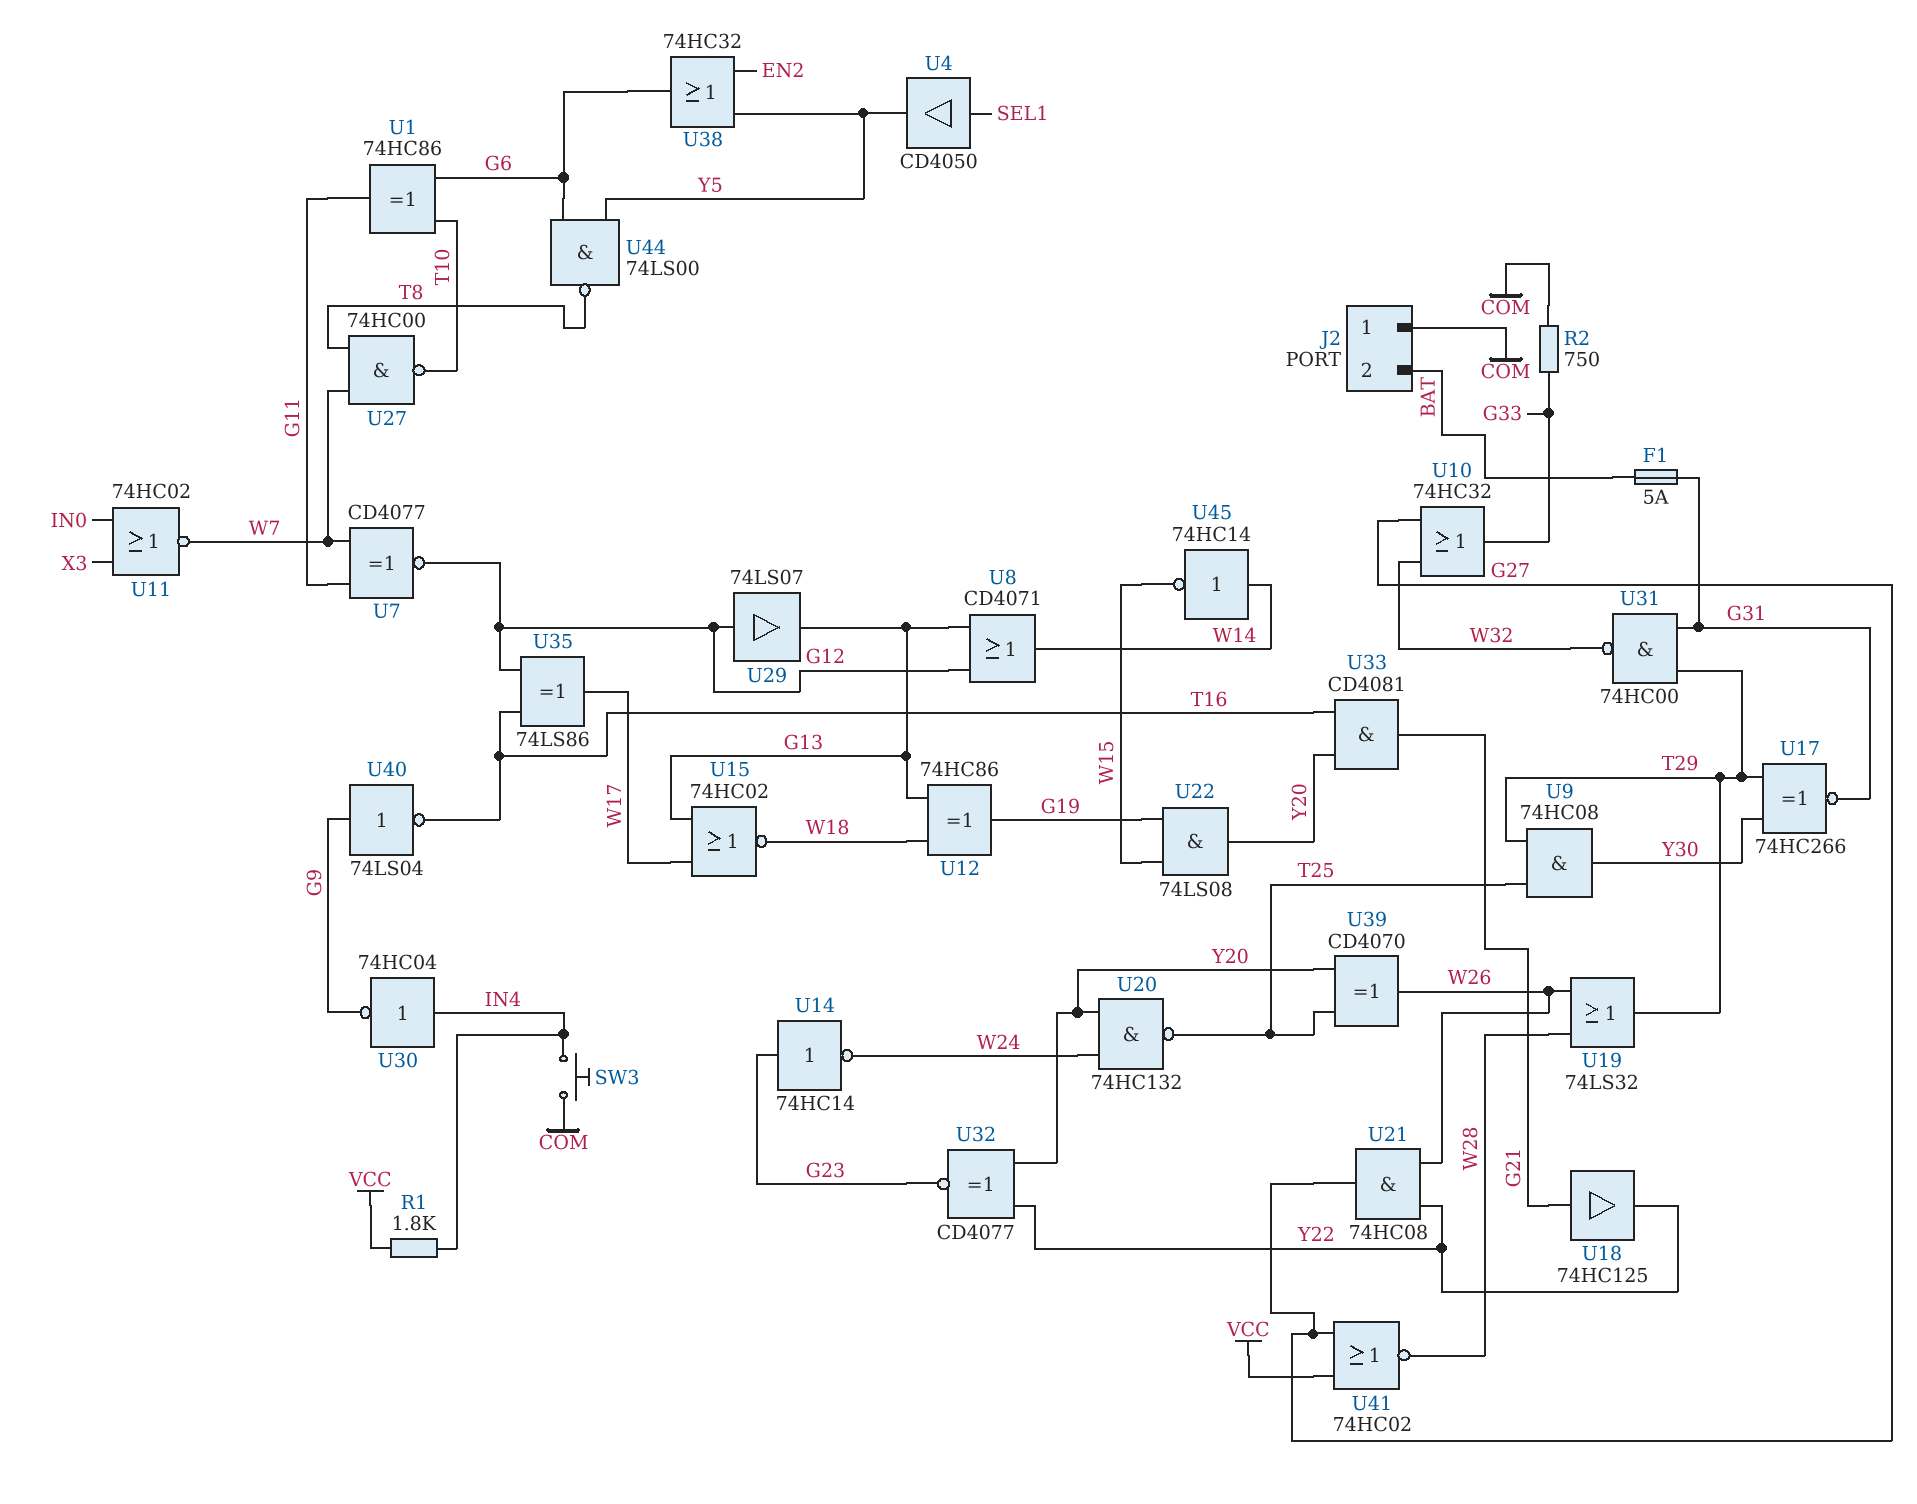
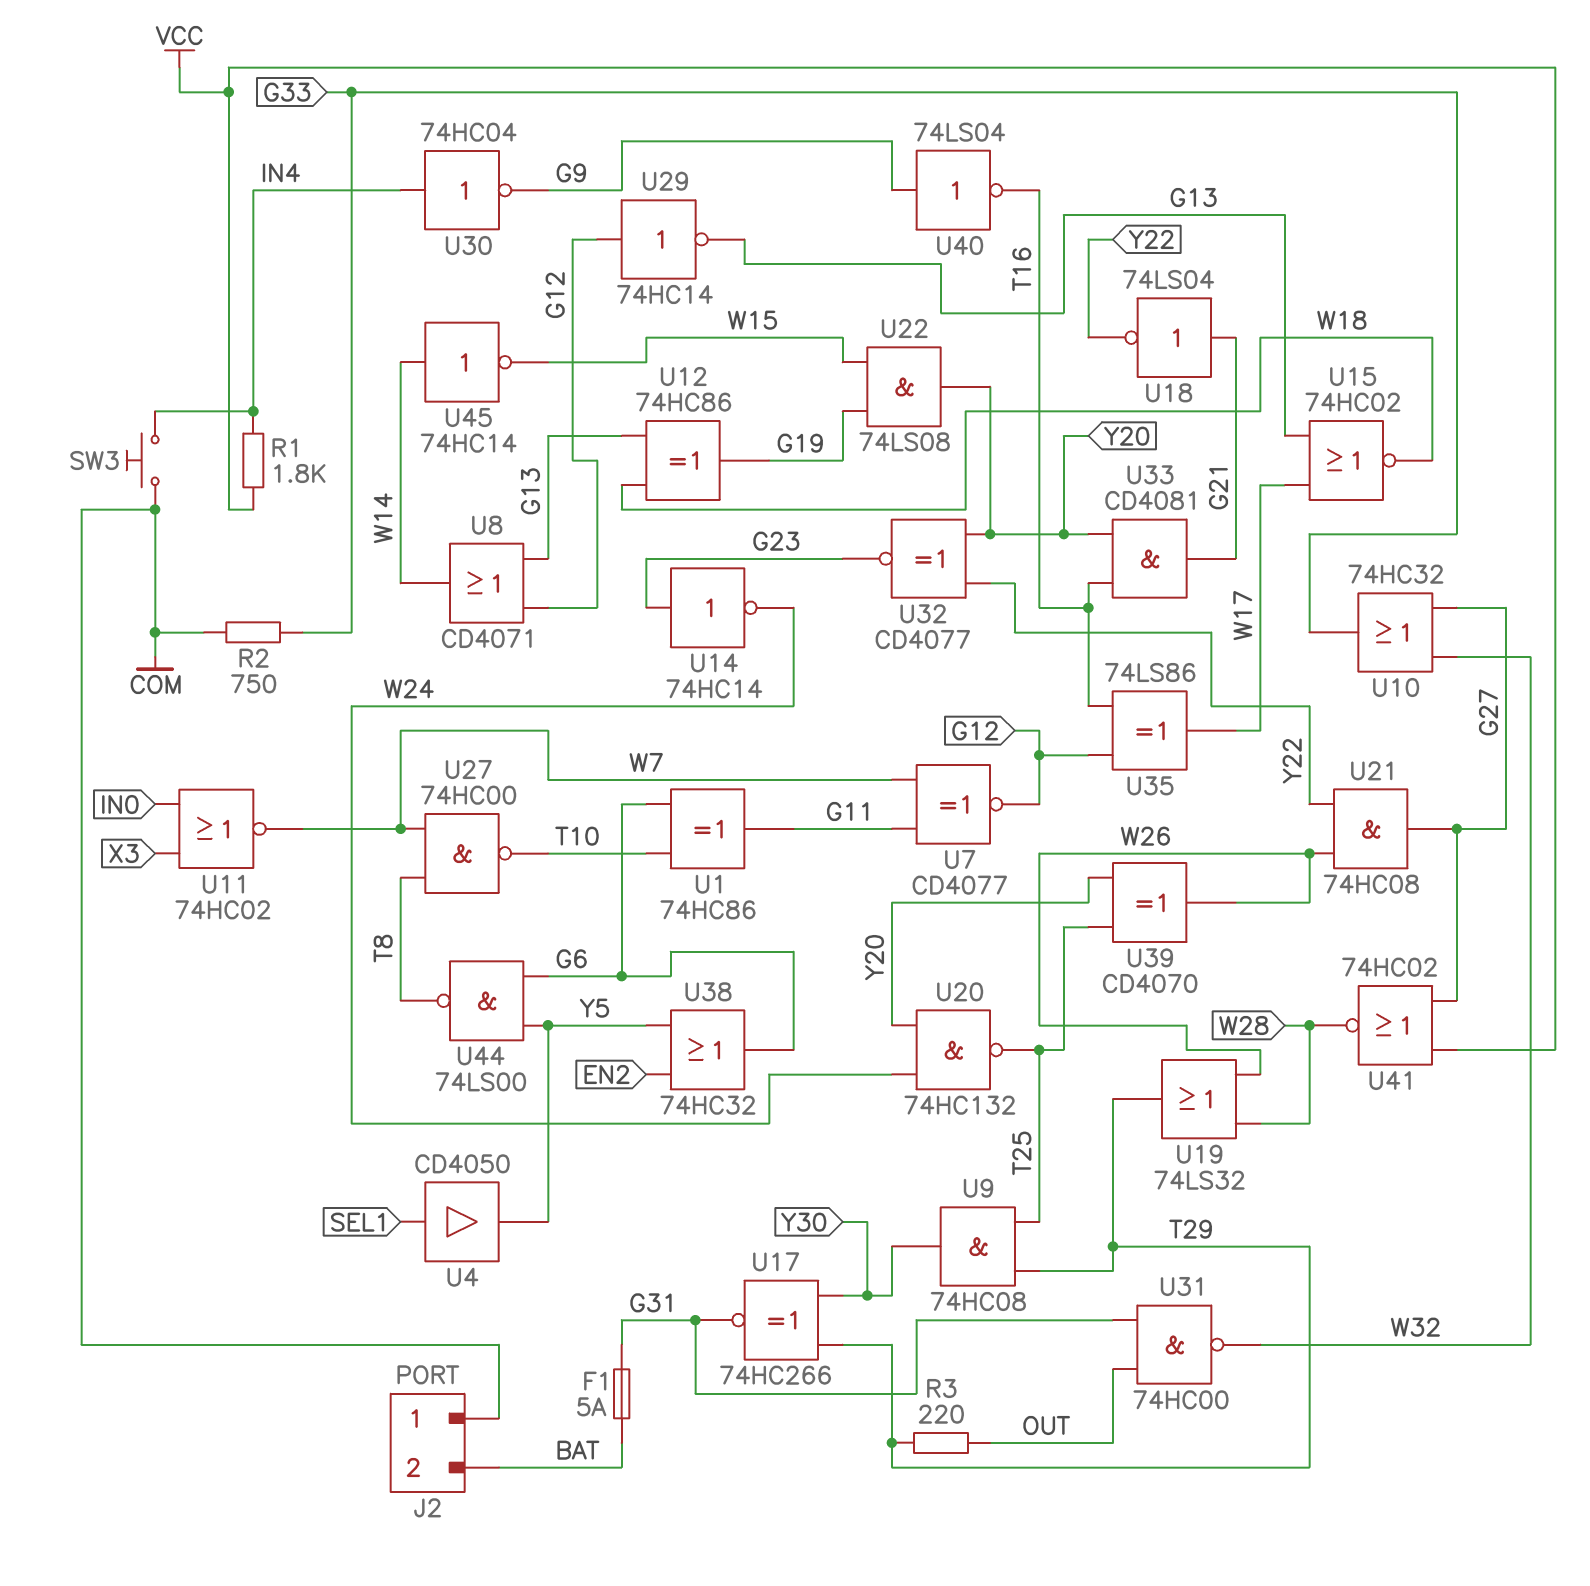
R3: none -> 220 (OUT, T29)
U18: buffer 74HC125 (in G21, out Y22) -> NOT 74LS04 (in G21, out Y22)
U29: buffer 74LS07 (in G12, out G13) -> NOT 74HC14 (in G12, out G13)
U31: NAND 74HC00 (in G31, in T29, out W32) -> NAND 74HC00 (in G31, in OUT, out W32)

